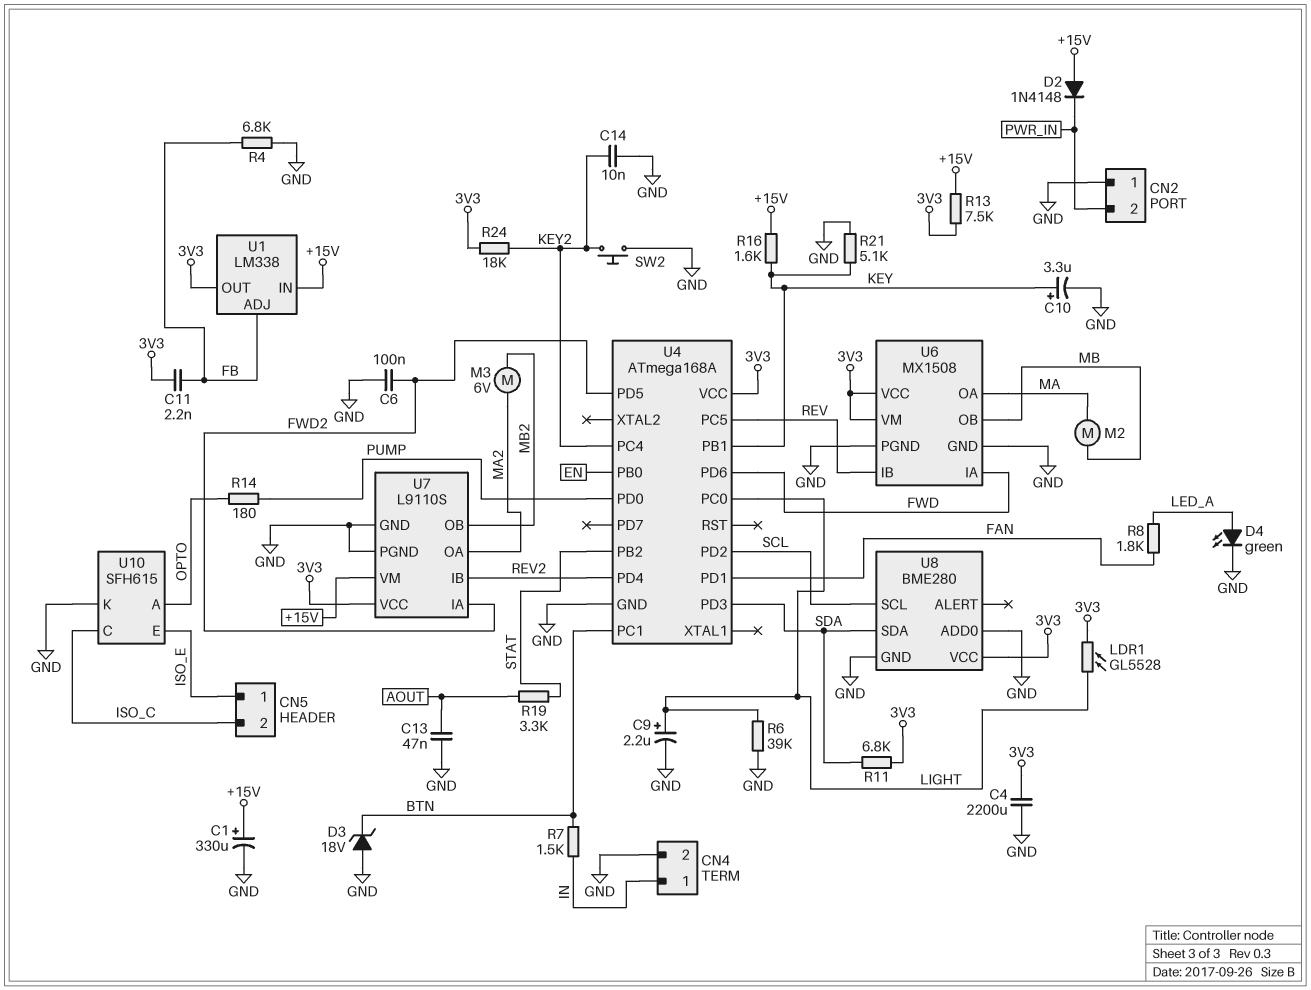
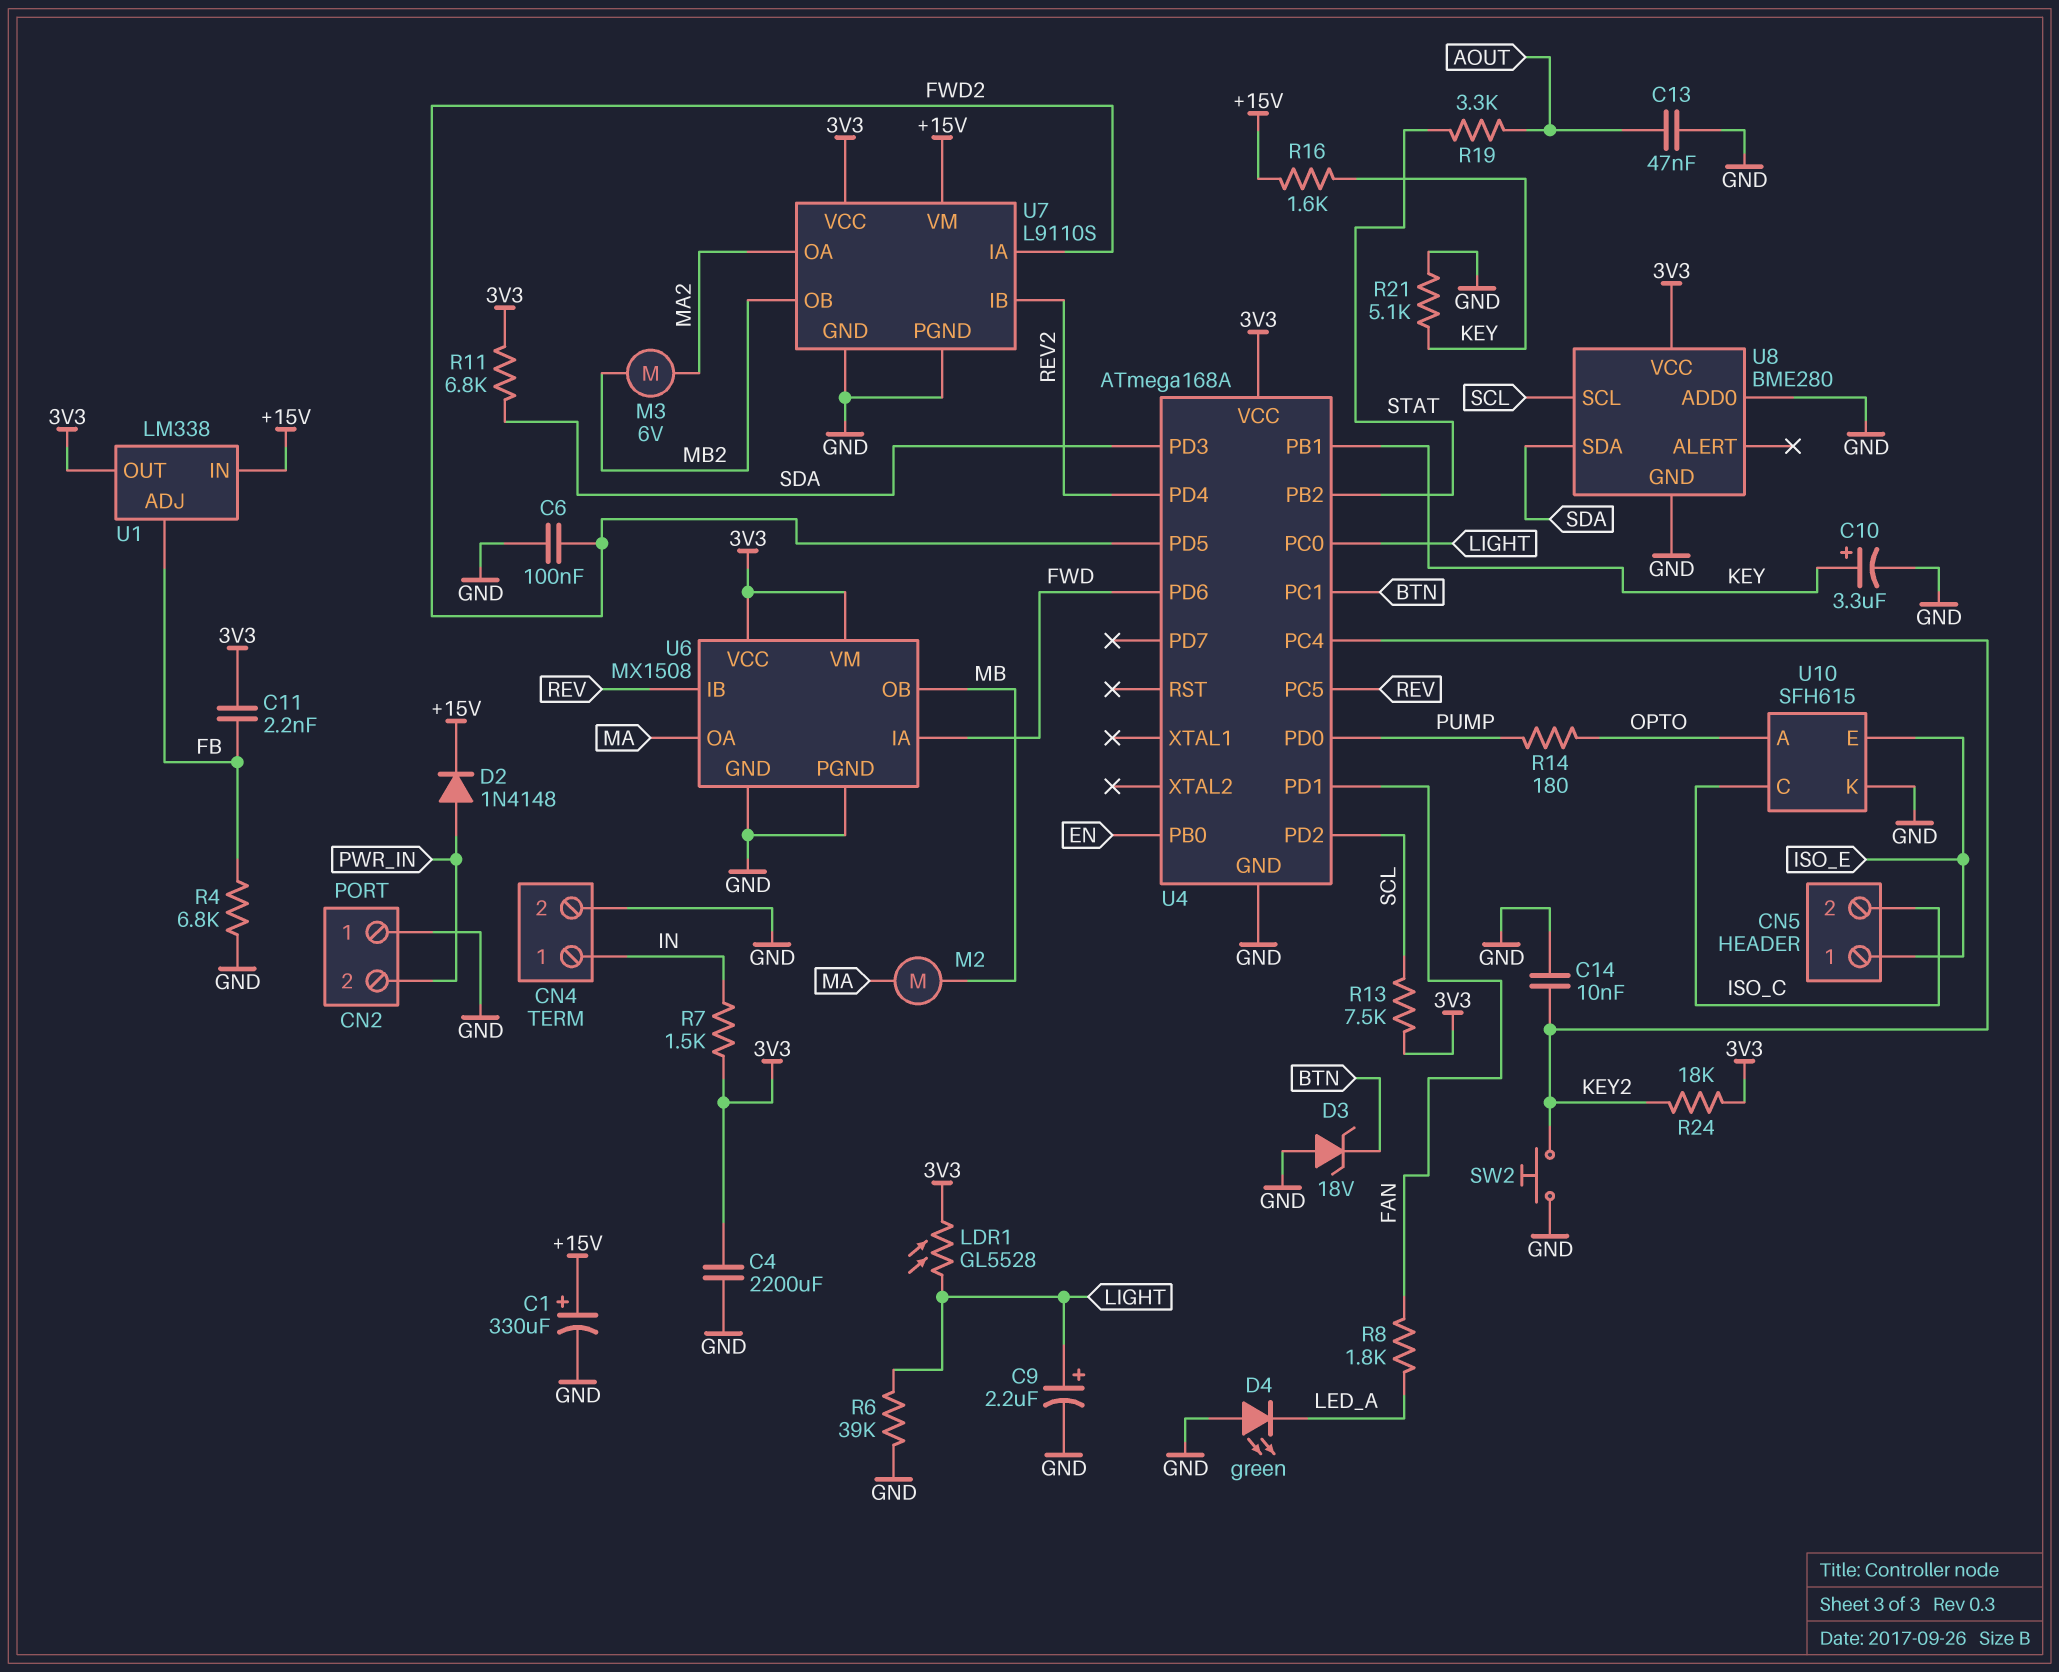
D2: diode 1N4148 (A +15V, K PWR_IN) -> diode 1N4148 (A PWR_IN, K +15V)
D4: LED green (A LED_A, K GND) -> LED green (A GND, K LED_A)
R7: 1.5k (BTN, IN) -> 1.5k (3V3, IN)
R13: 7.5k (+15V, 3V3) -> 7.5k (3V3, SCL)

